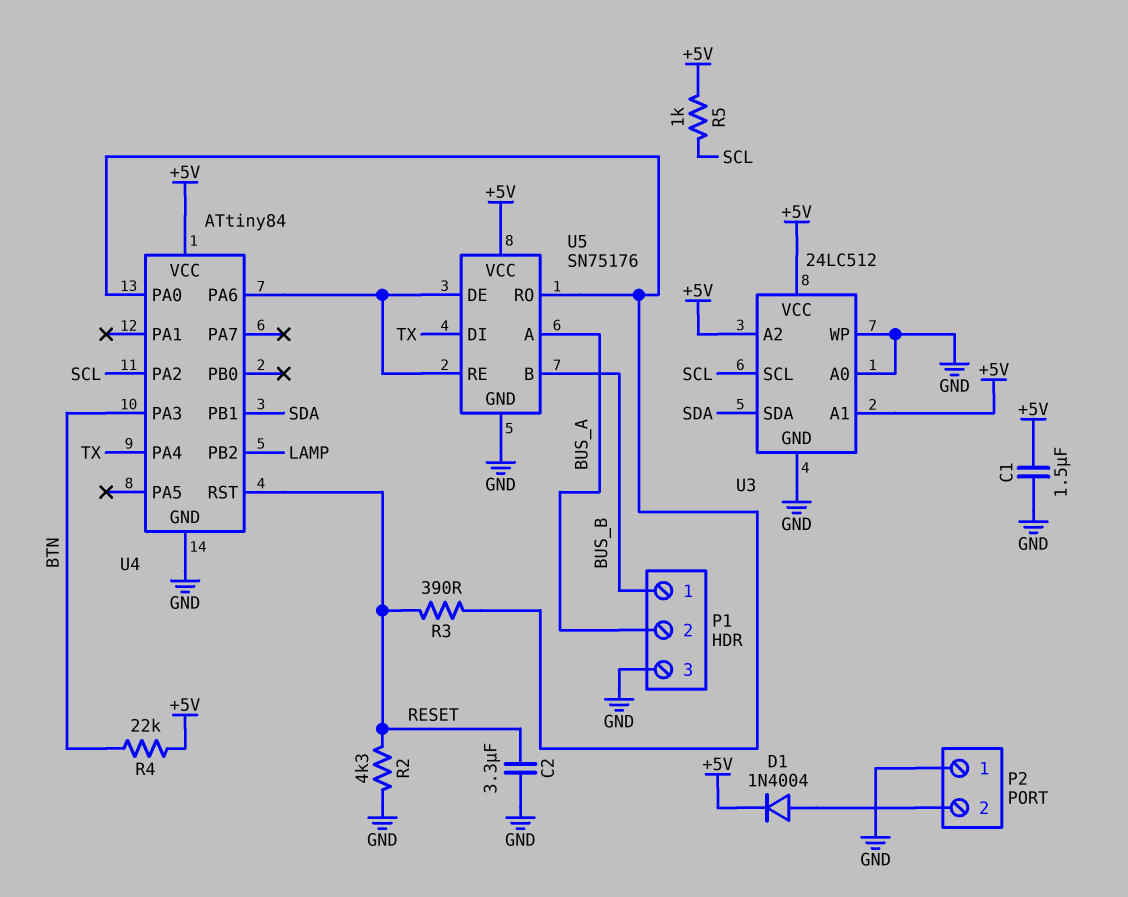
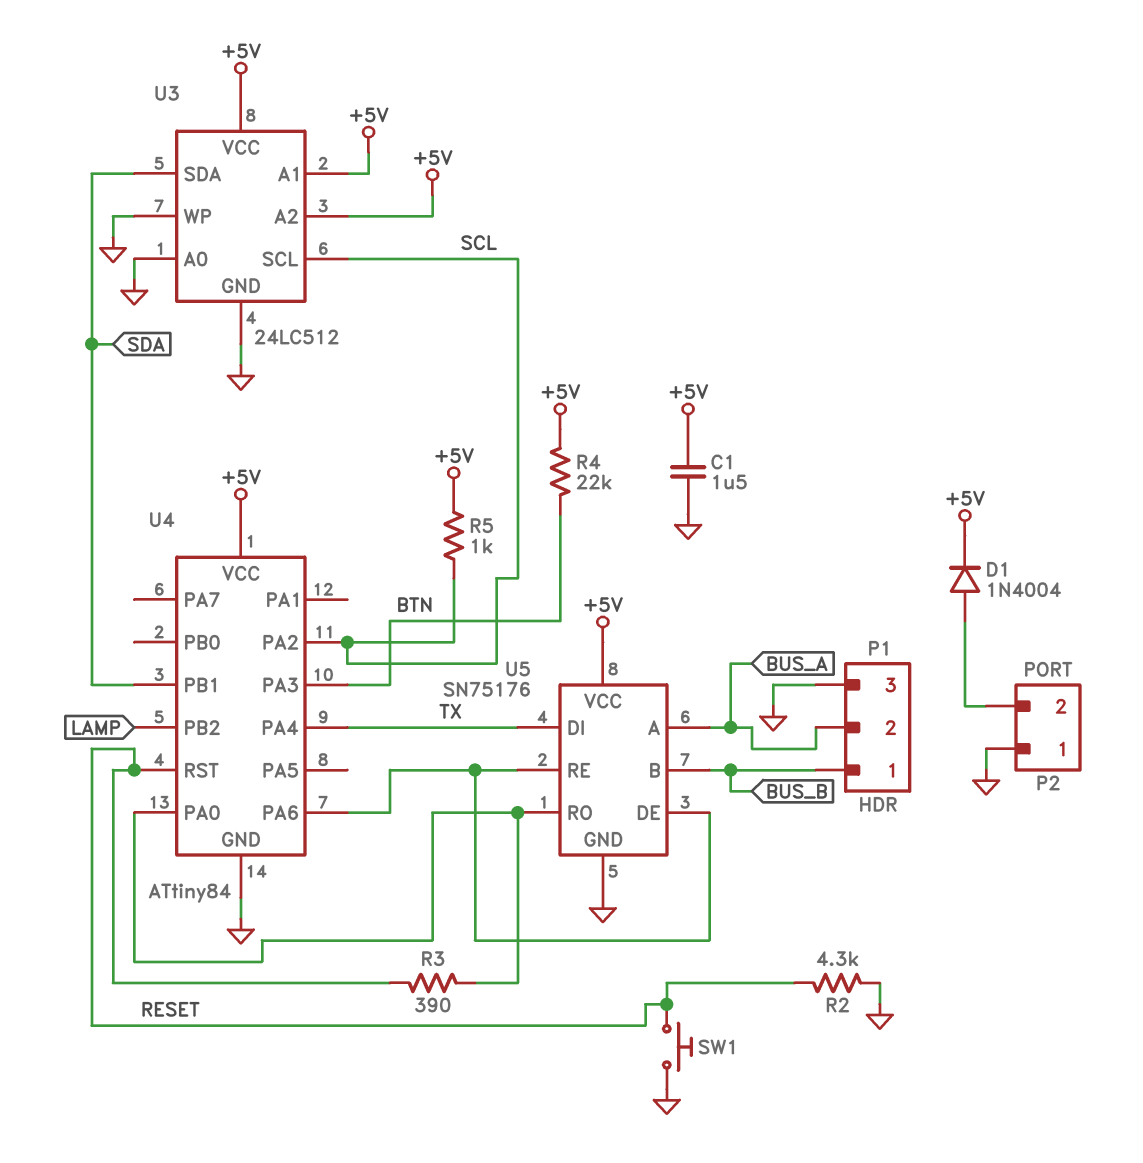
C2: 3.3uF (GND, RESET) -> none
SW1: none -> button (GND, RESET)

